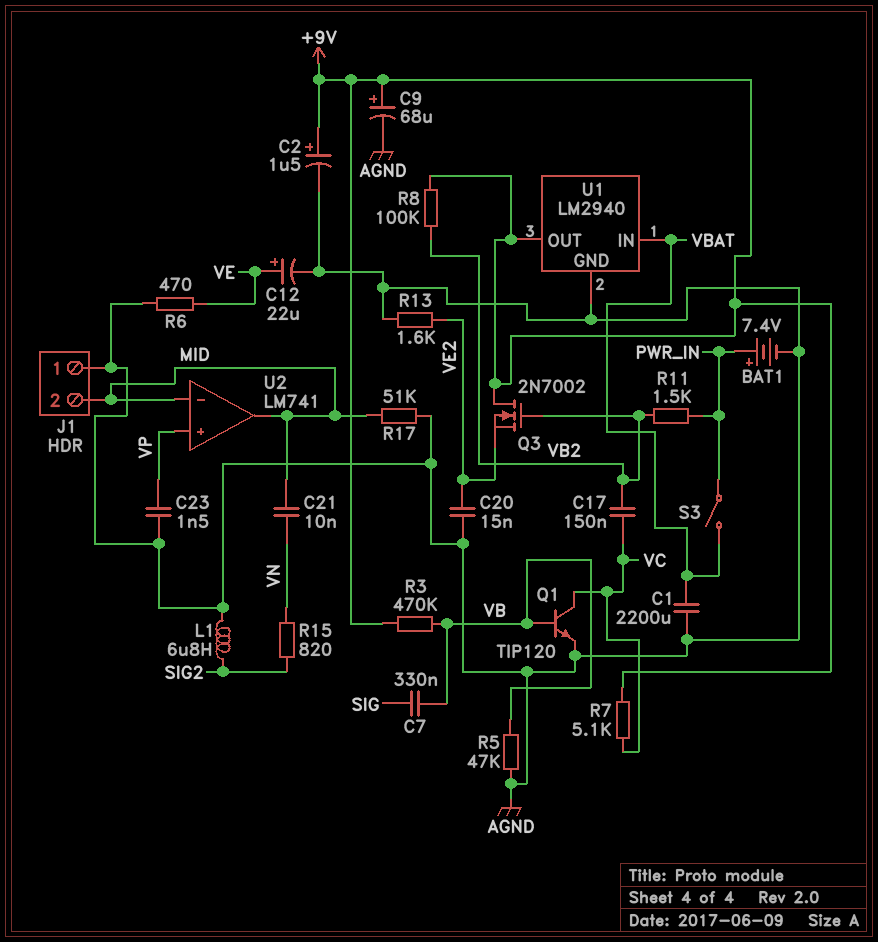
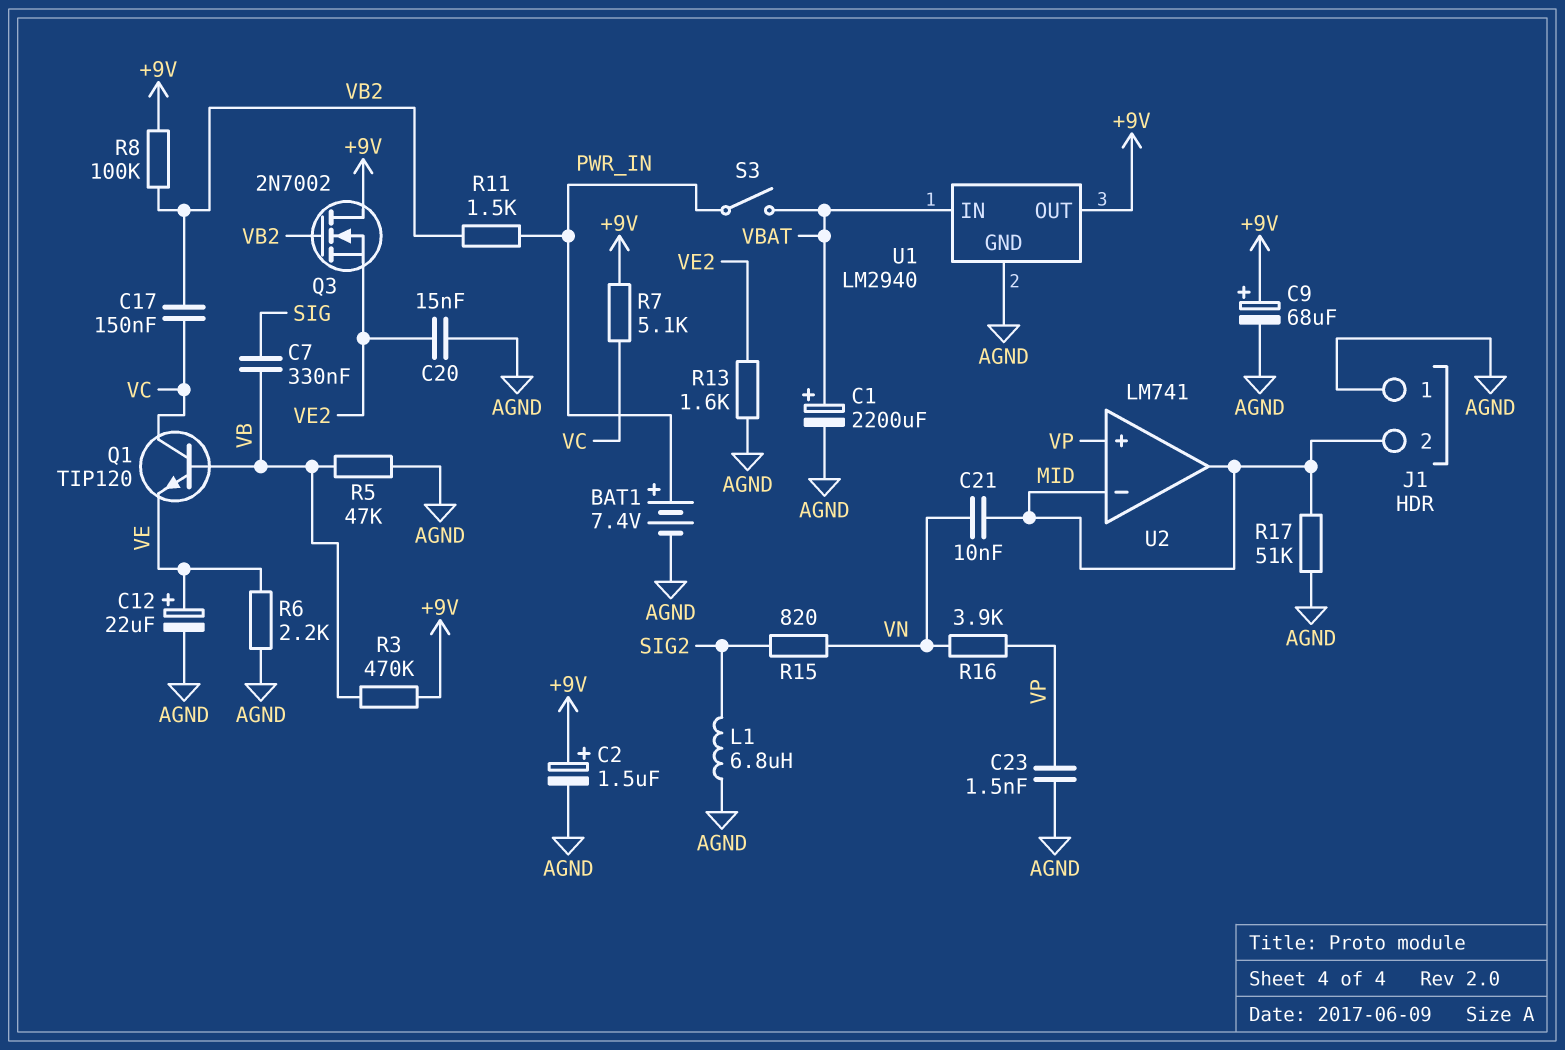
C1: 2200uF (AGND, VBAT) -> 2200uF (plus VBAT, minus AGND)
Q1: NPN TIP120 (B VB, C VC, E AGND) -> NPN TIP120 (B VB, C VC, E VE)
R6: 470 (AGND, VE) -> 2.2k (AGND, VE)
R16: none -> 3.9k (VN, VP)

